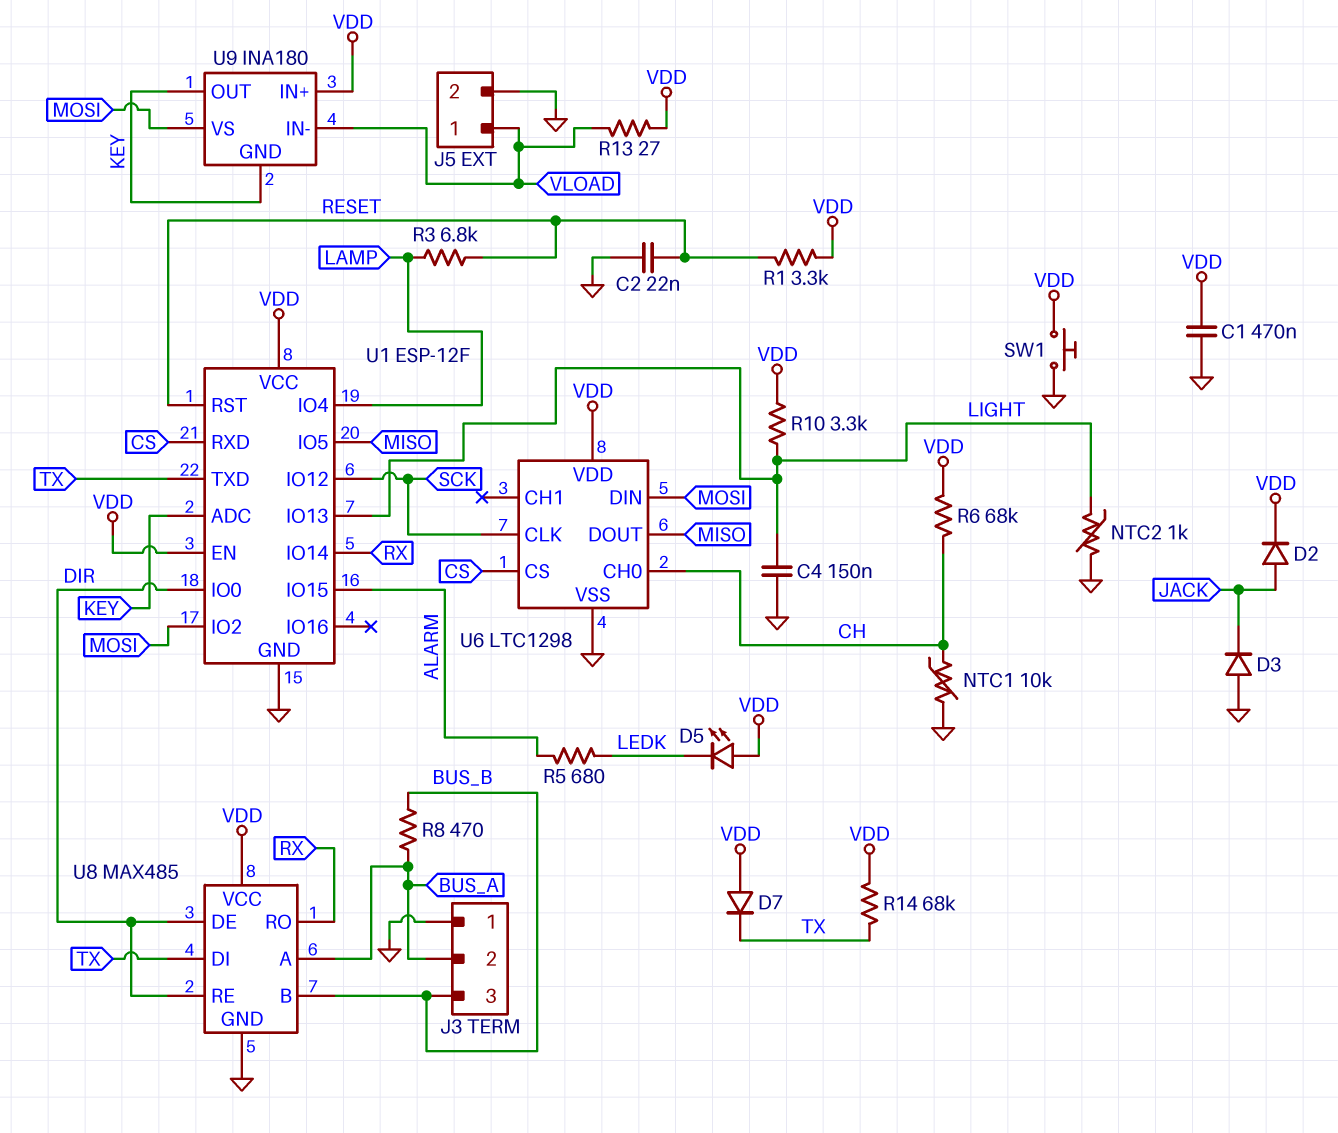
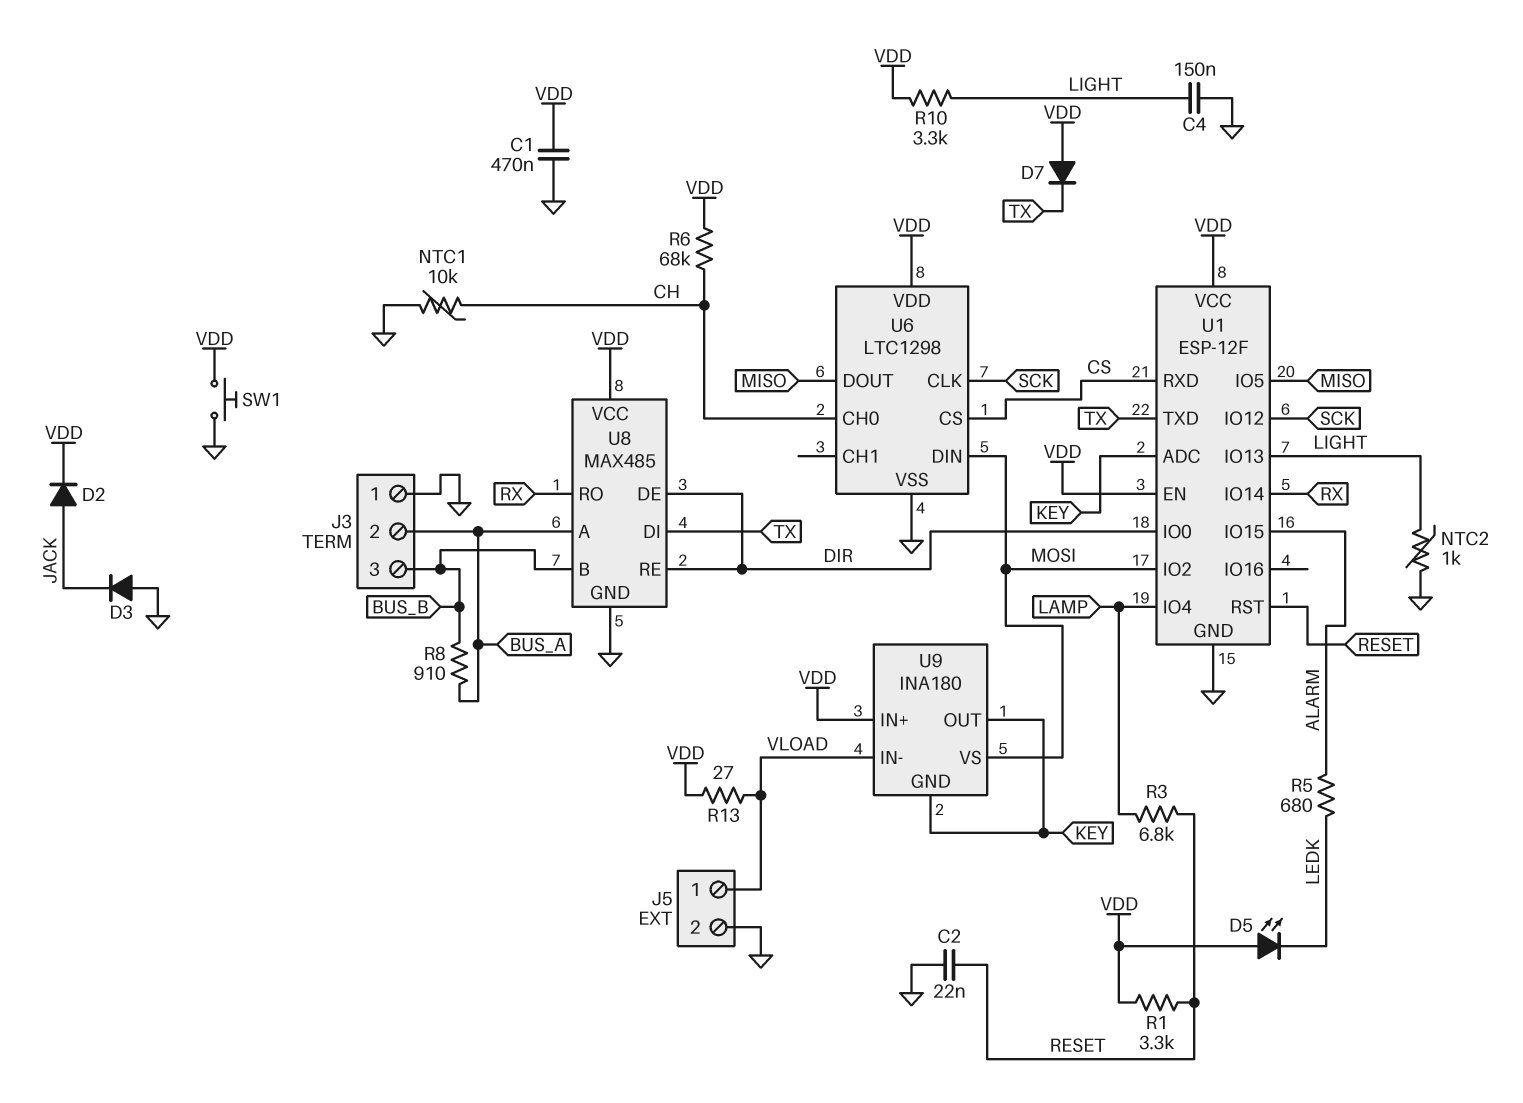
R8: 470 (BUS_A, BUS_B) -> 910 (BUS_A, BUS_B)
R14: 68k (TX, VDD) -> none

